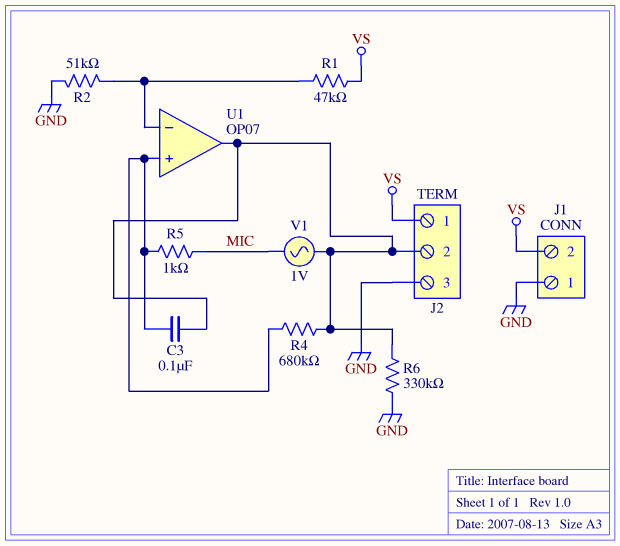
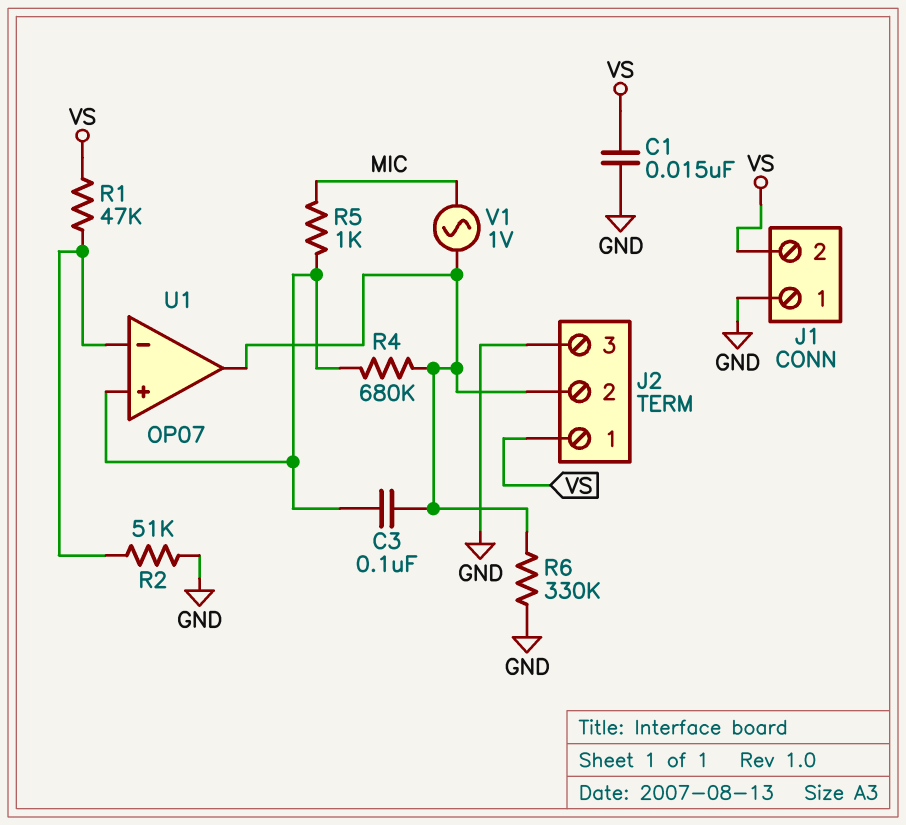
C1: none -> 15nF (GND, VS)

